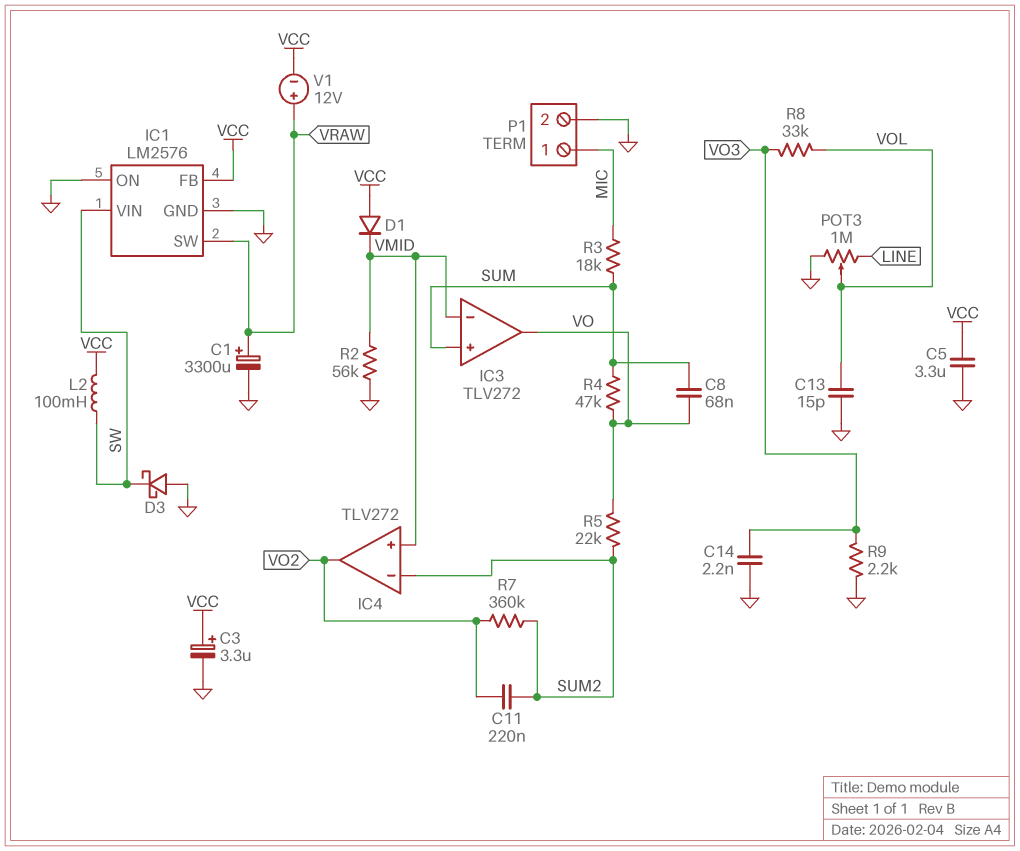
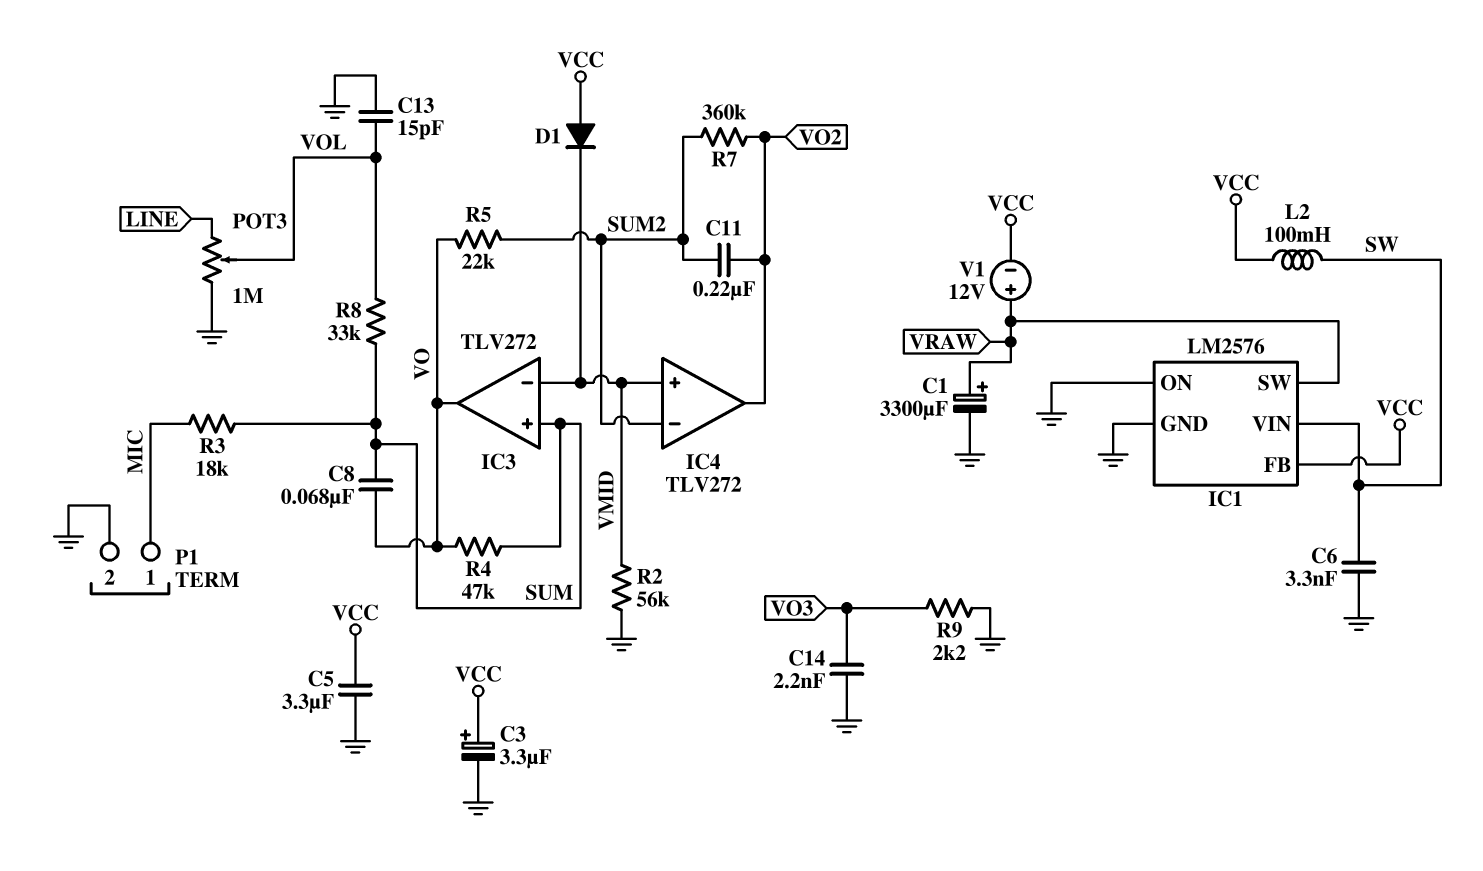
C6: none -> 3.3nF (GND, SW)
D3: schottky (A GND, K SW) -> none
R8: 33k (VO3, VOL) -> 33k (SUM, VOL)

